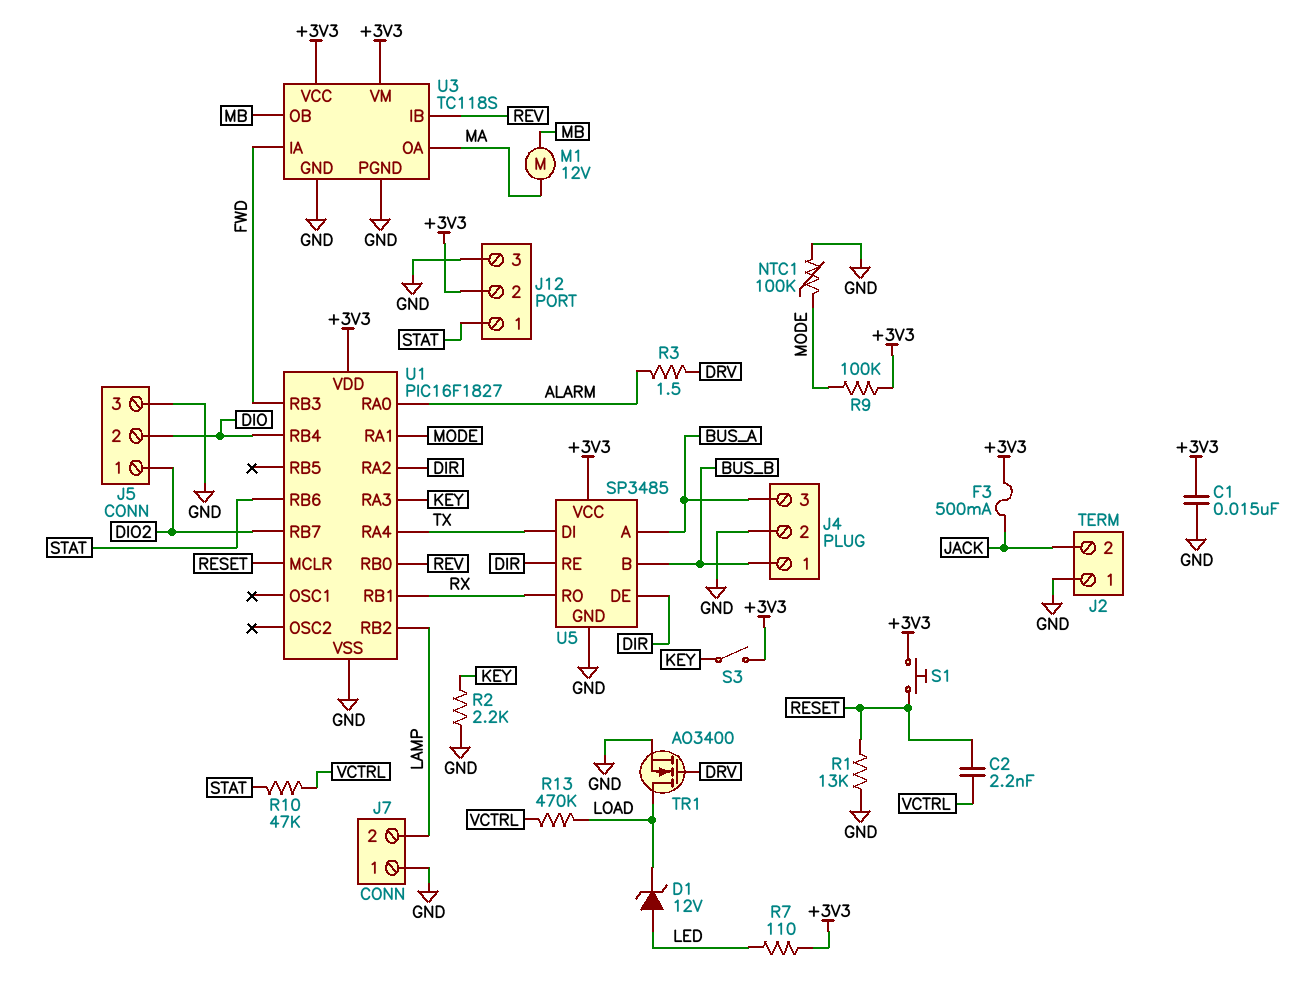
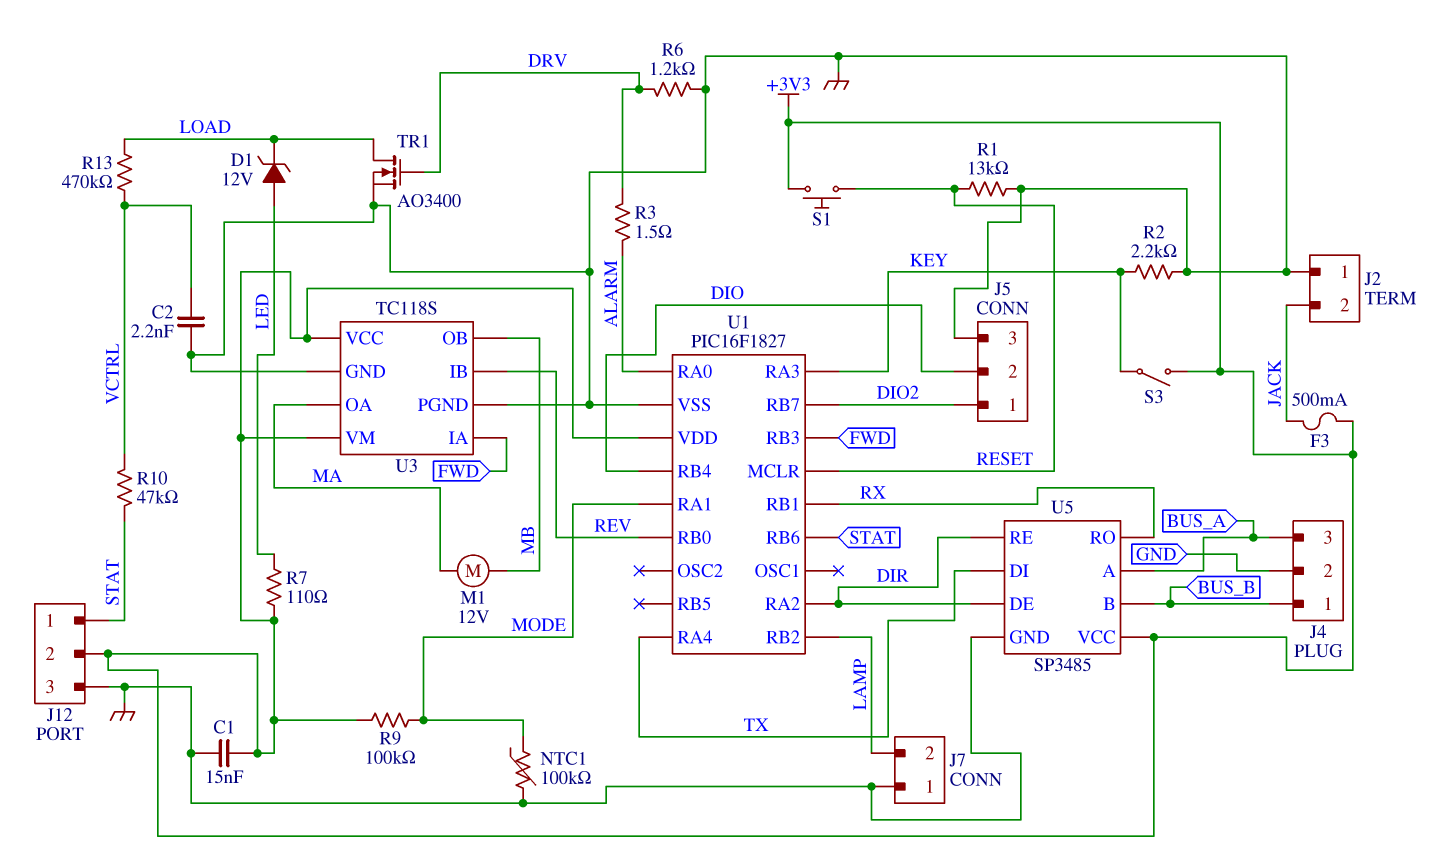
C2: 2.2nF (RESET, VCTRL) -> 2.2nF (GND, VCTRL)
R6: none -> 1.2k (DRV, GND)

